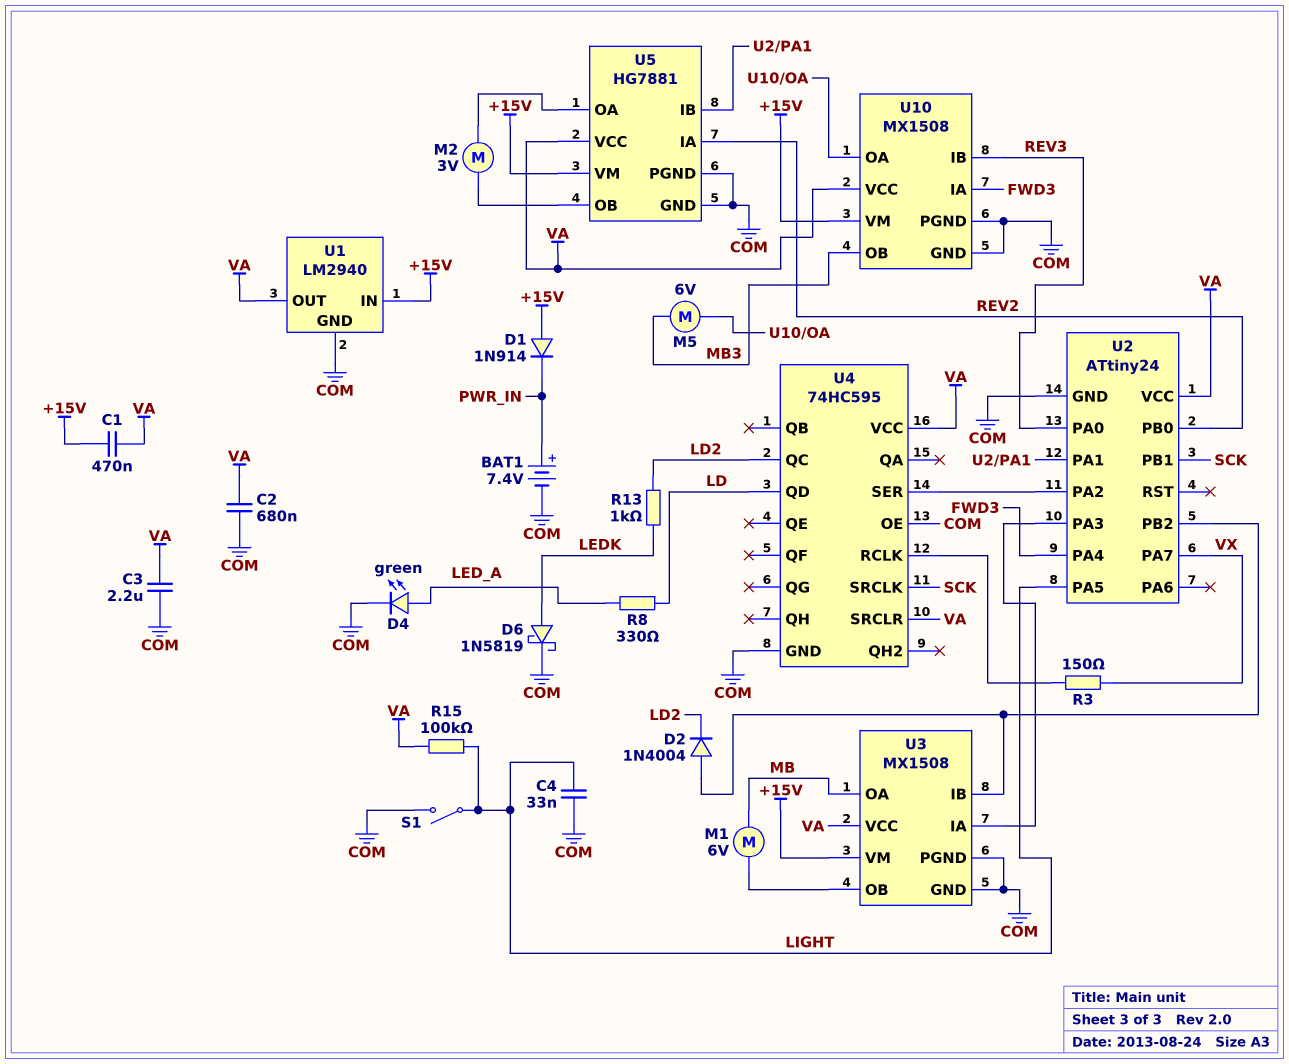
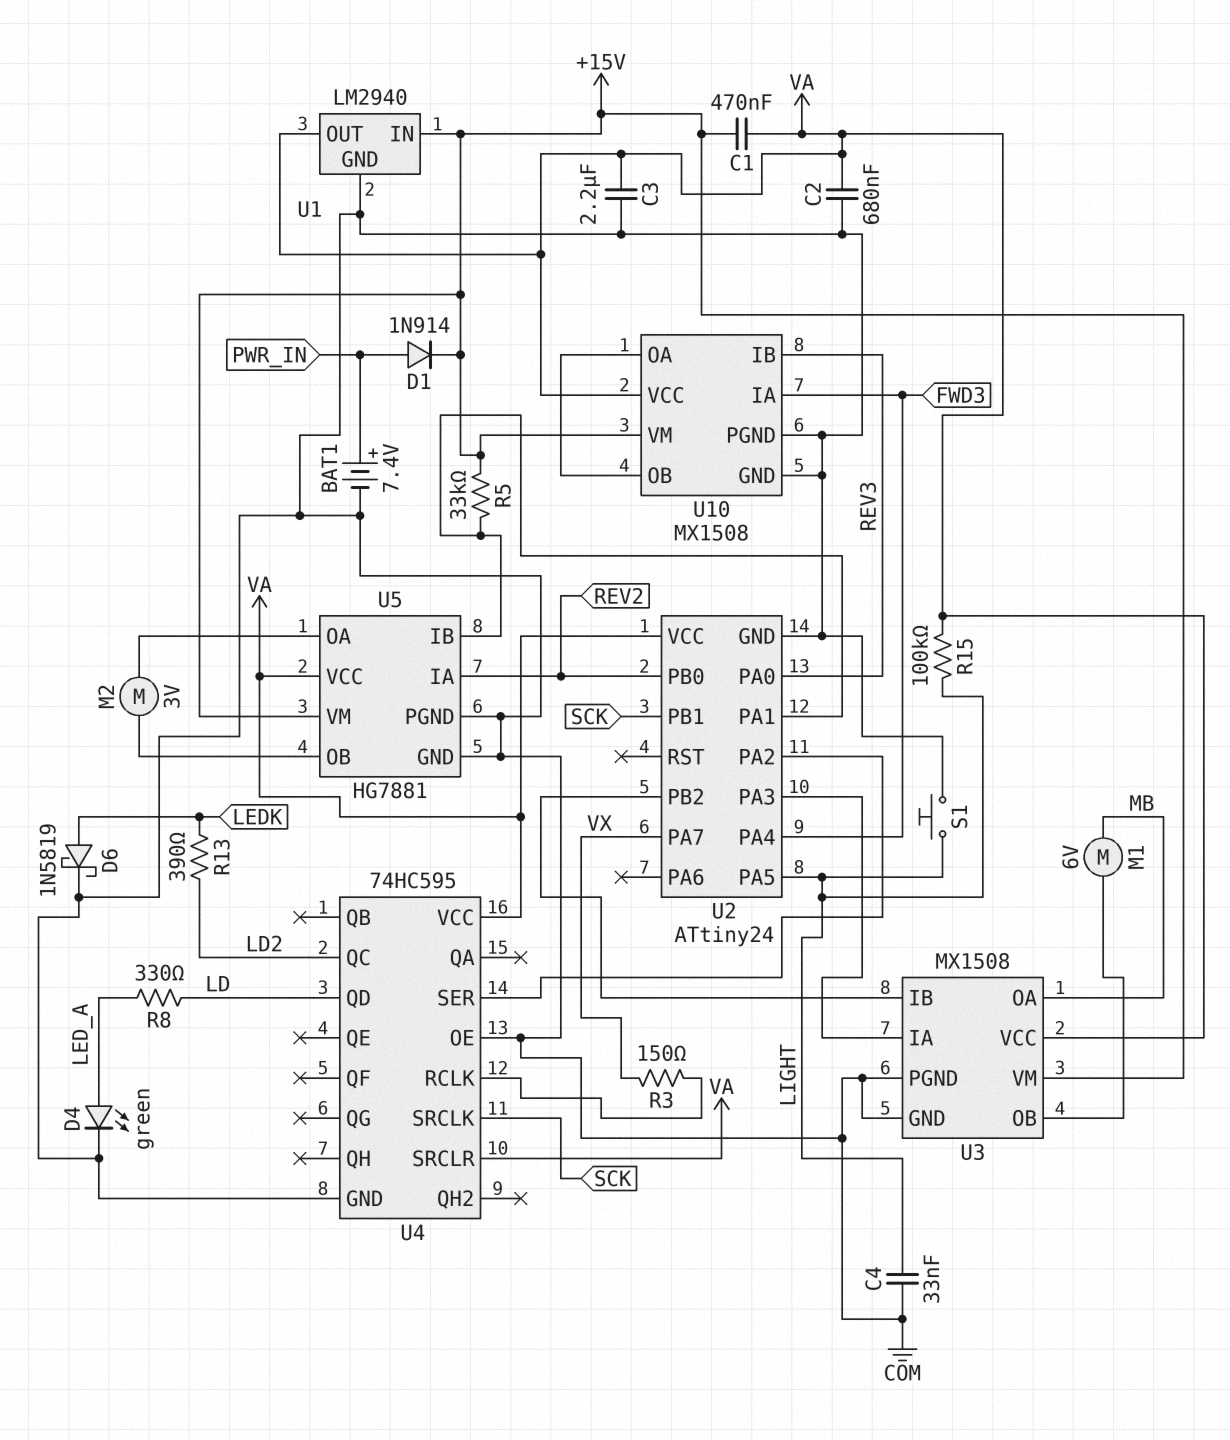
D1: diode 1N914 (A +15V, K PWR_IN) -> diode 1N914 (A PWR_IN, K +15V)
D2: diode 1N4004 (A U2/PB2, K LD2) -> none
M5: motor 6V (MB3, U10/OA) -> none
R5: none -> 33k (+15V, U2/PA1)
R13: 1k (LD2, LEDK) -> 390 (LD2, LEDK)
S1: switch (COM, LIGHT) -> button (COM, LIGHT)
U10 pin OB: MB3 -> U10/OA

